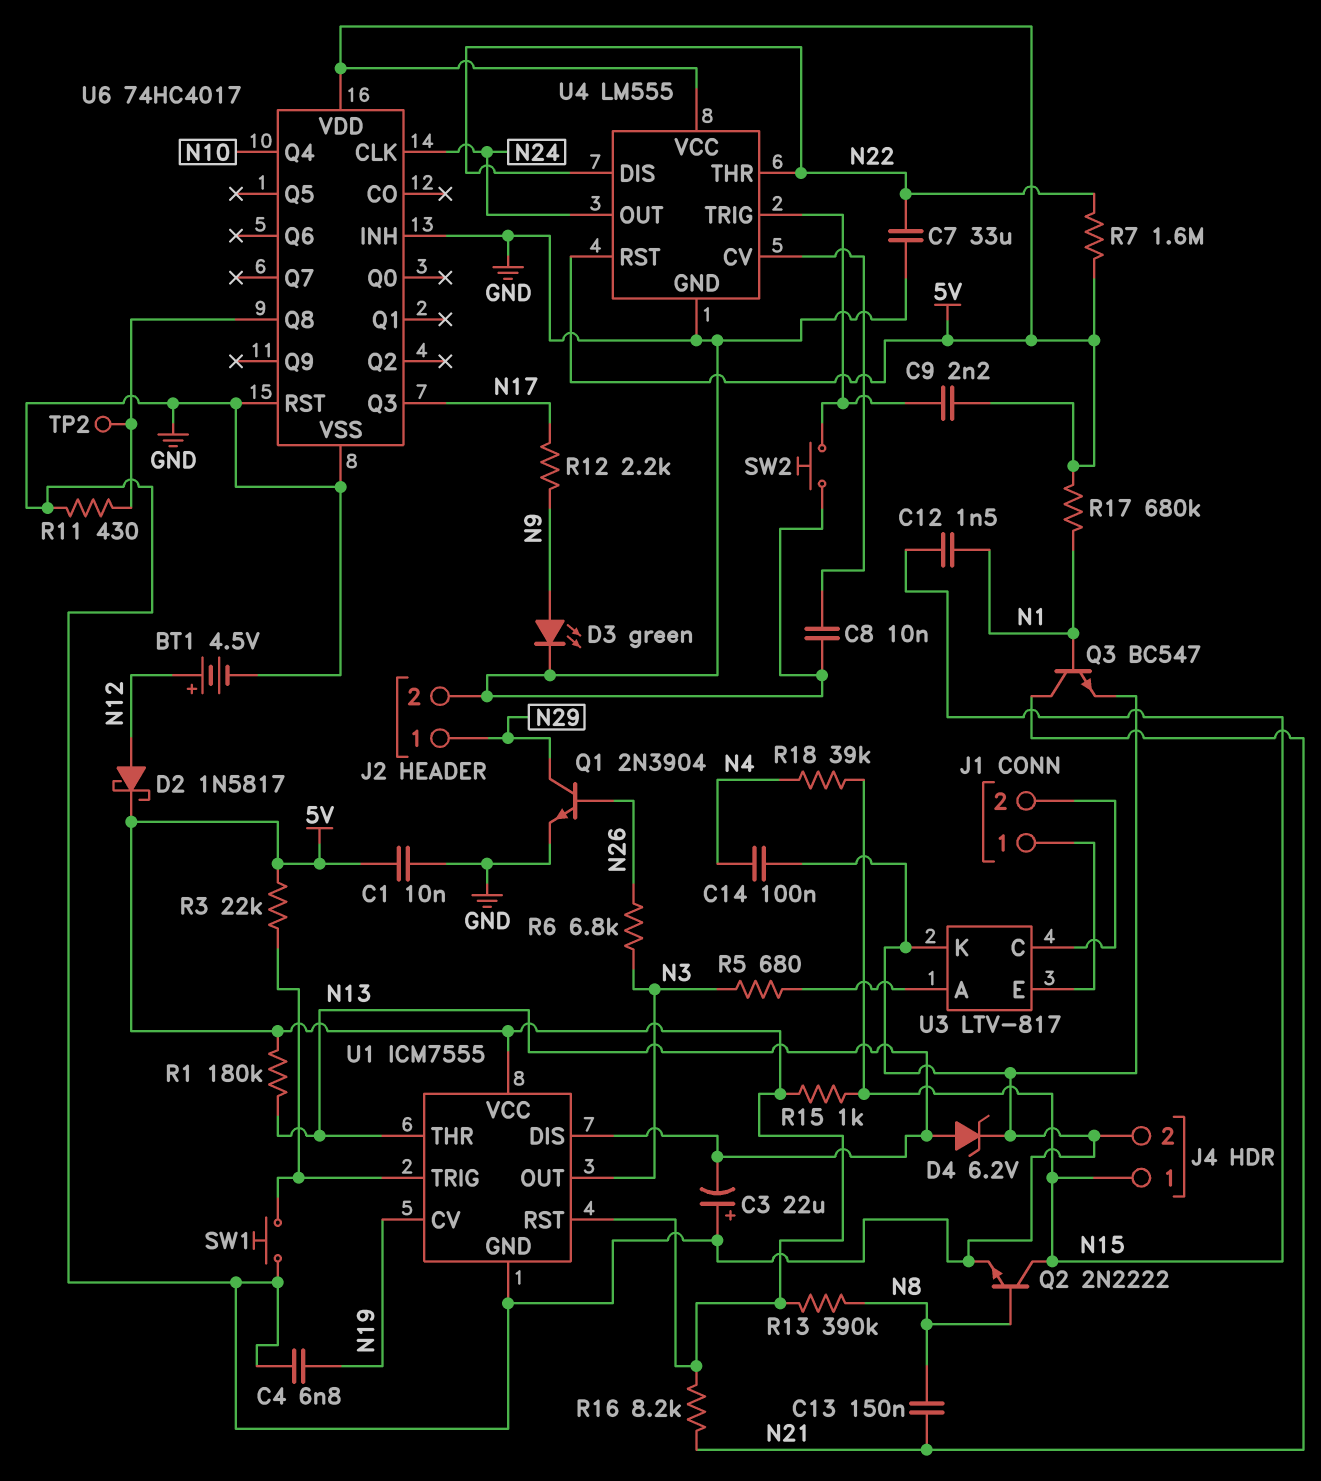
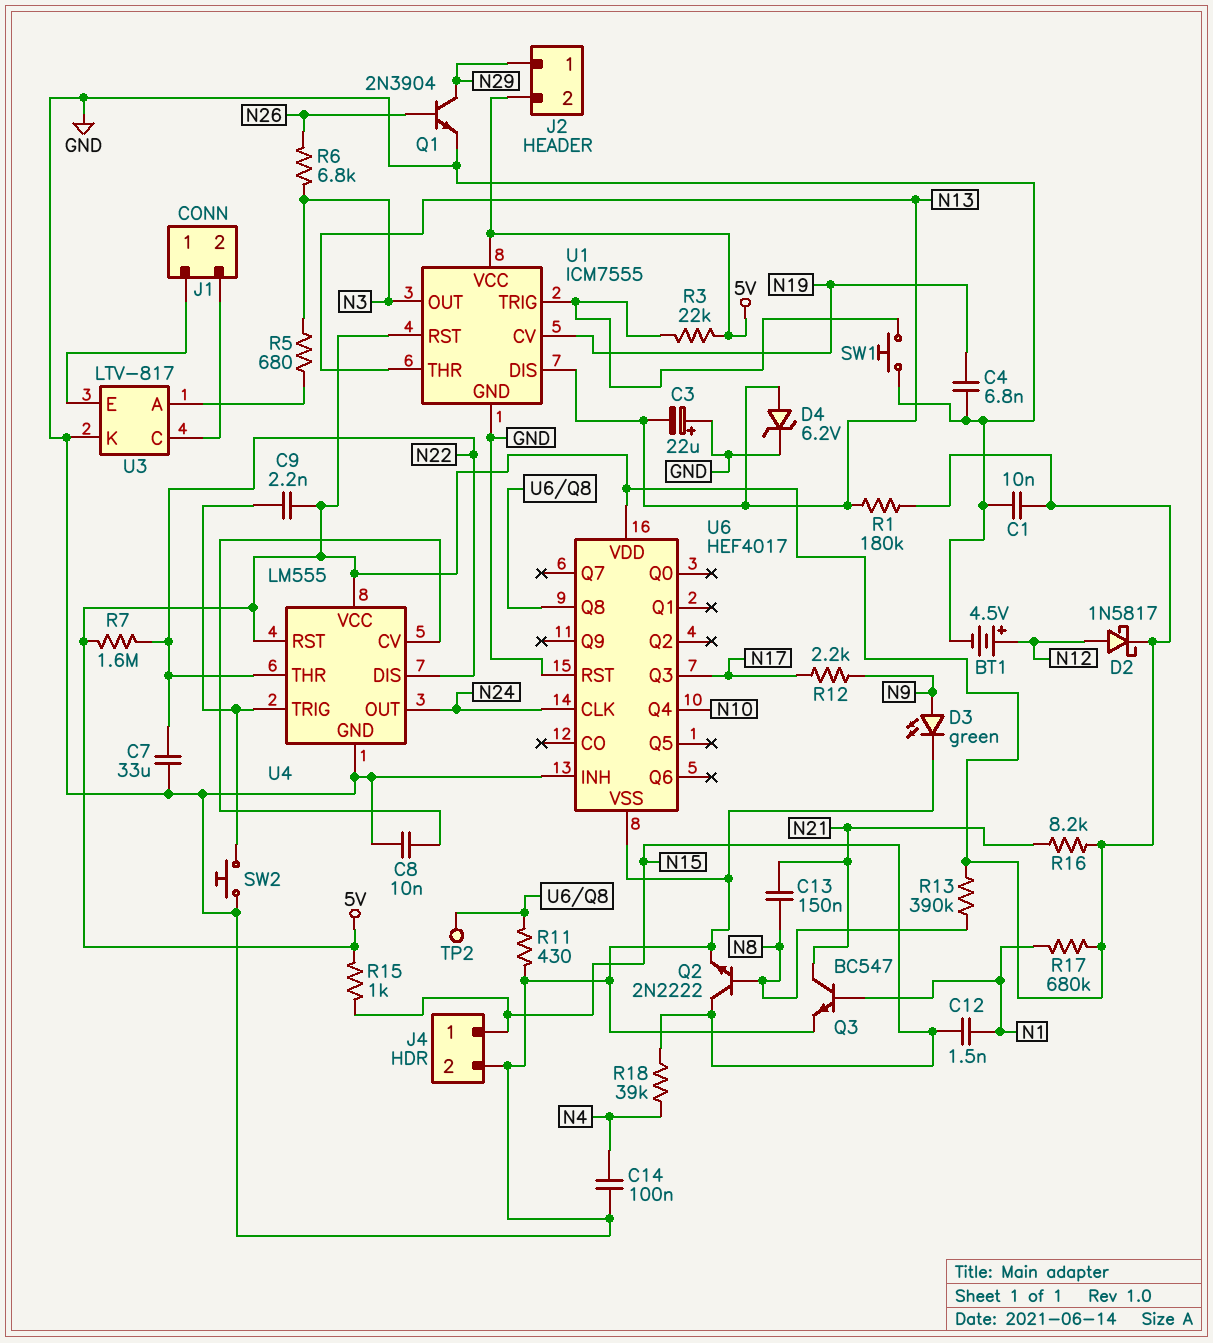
J2 pin 2: GND -> 5V
U6: 74HC4017 -> HEF4017

